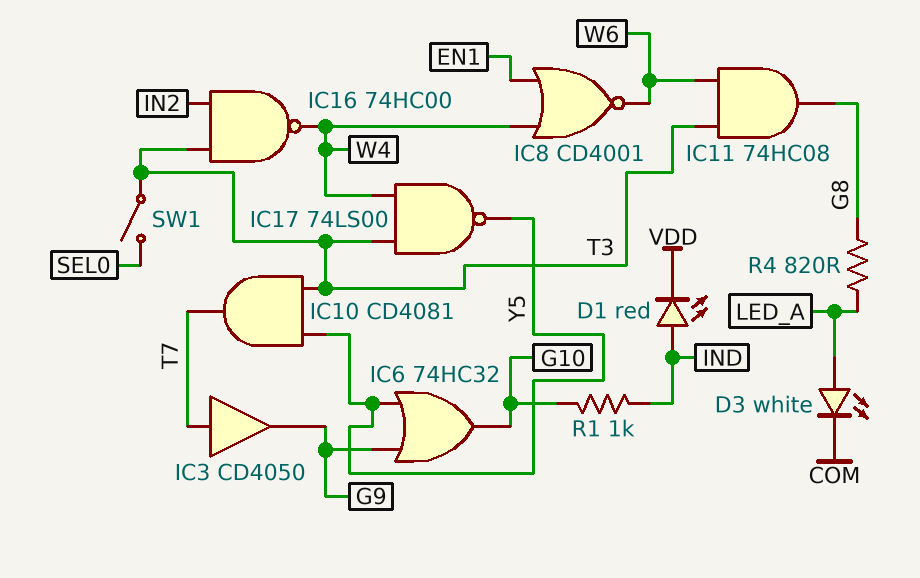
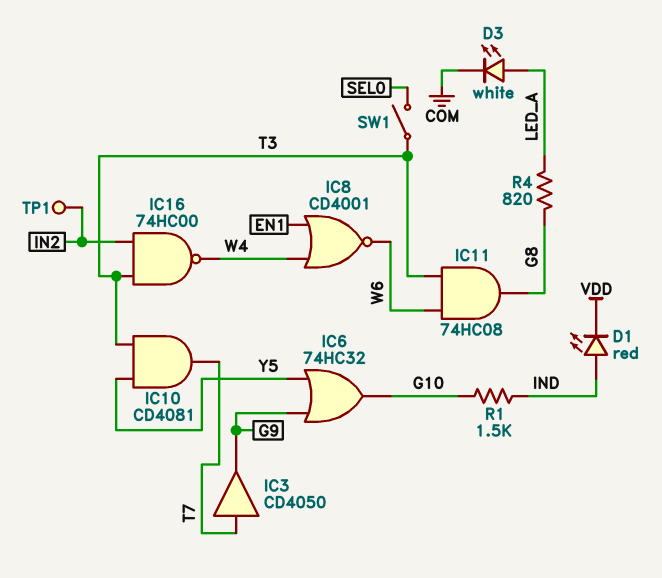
IC17: NAND 74LS00 (in T3, in W4, out Y5) -> none
R1: 1k (G10, IND) -> 1.5k (G10, IND)
TP1: none -> test point (IN2)

